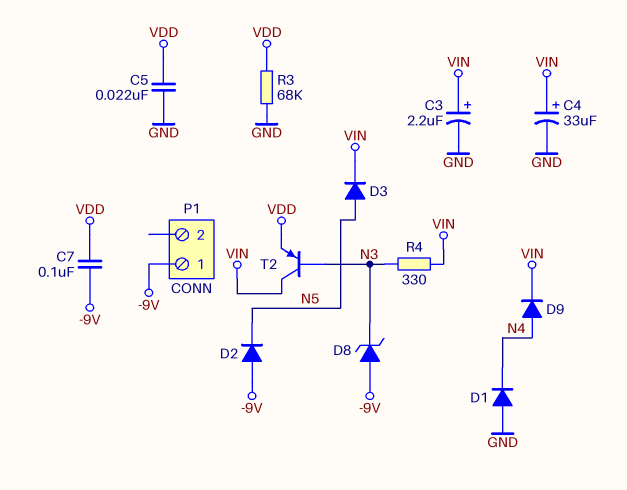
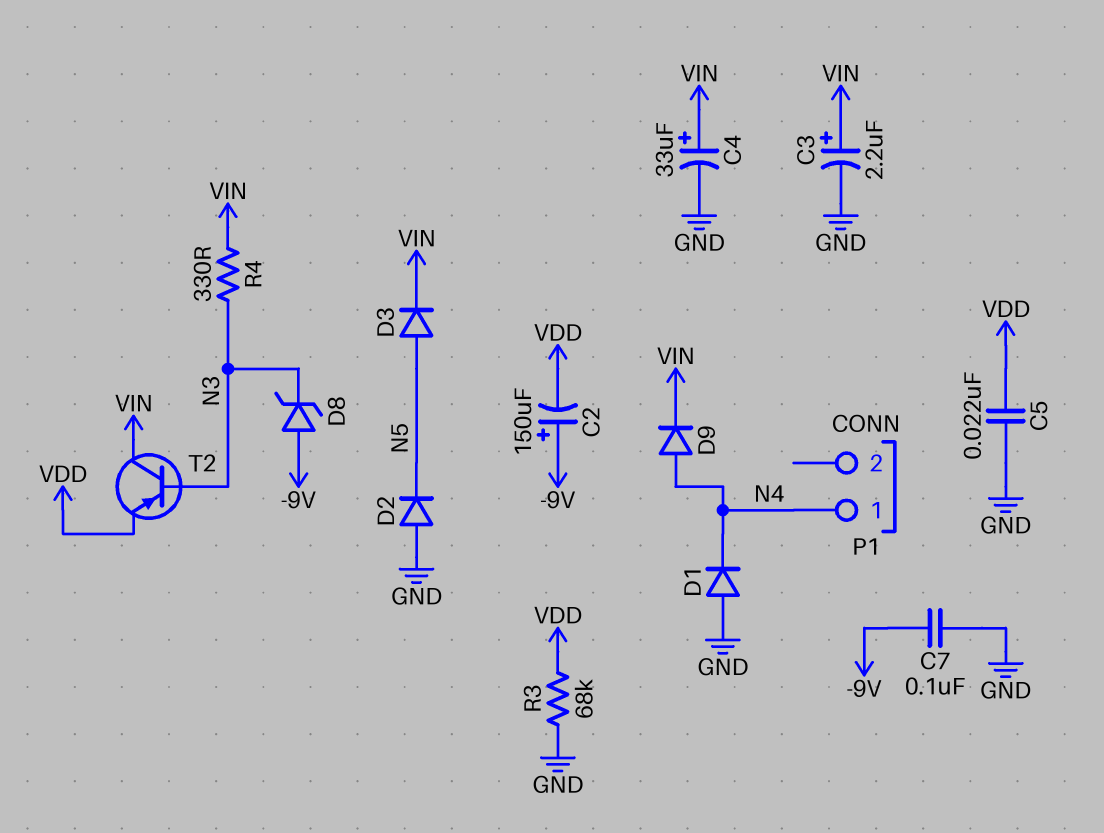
C2: none -> 150uF (plus -9V, minus VDD)
C7: 100nF (-9V, VDD) -> 100nF (-9V, GND)
D2: diode (A -9V, K N5) -> diode (A GND, K N5)
P1 pin 1: -9V -> N4

